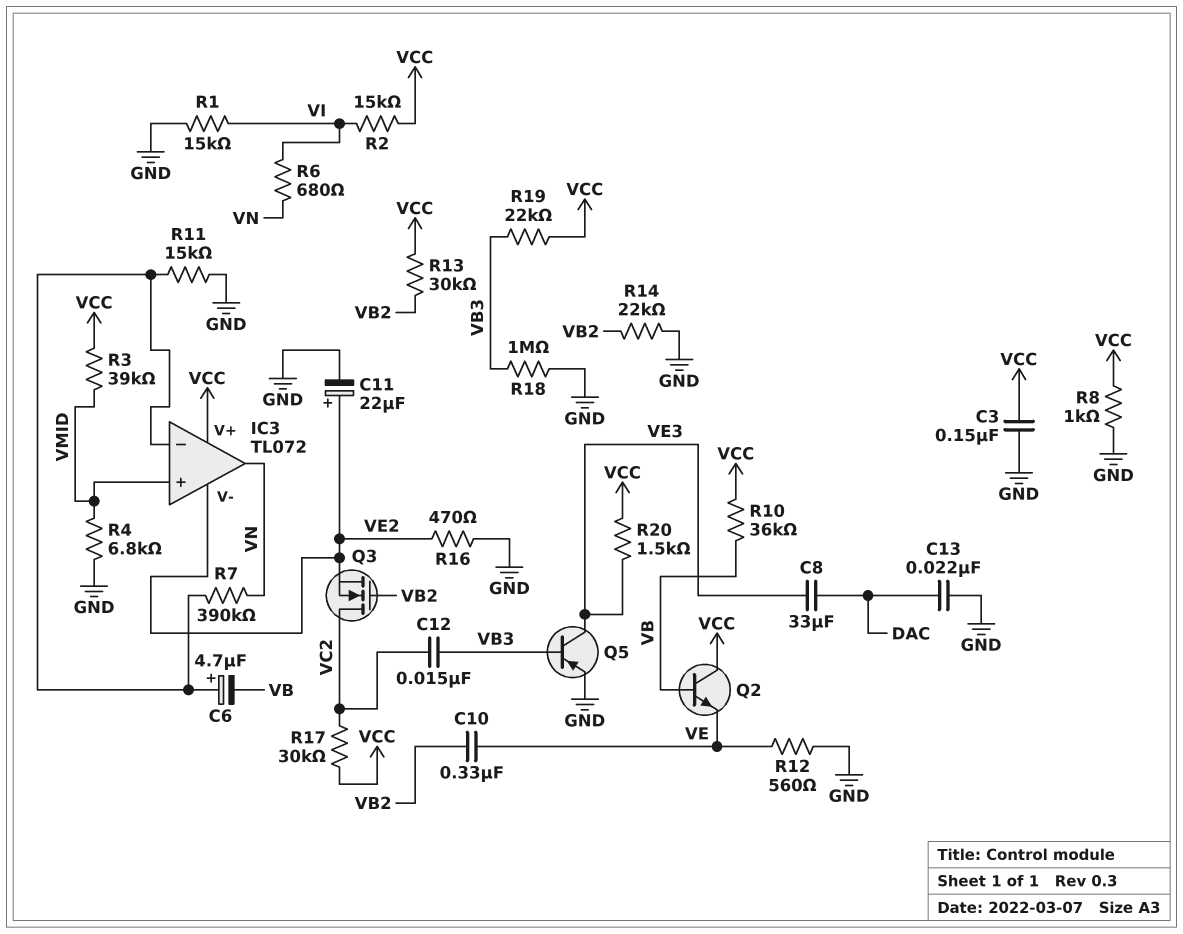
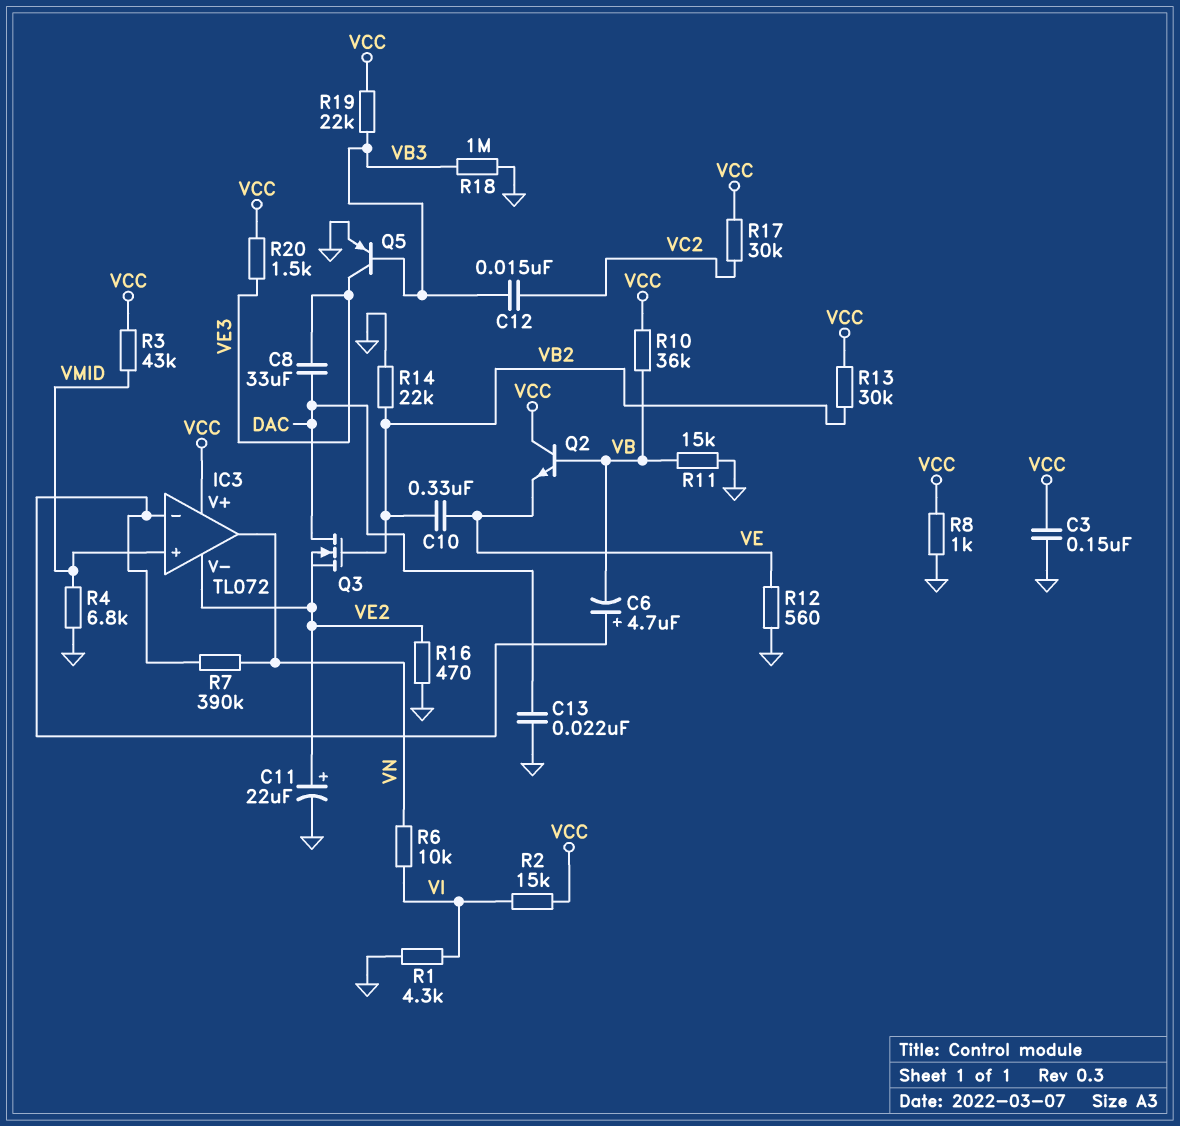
Q3: NMOS (G VB2, D VC2, S VE2) -> NMOS (G VB2, D DAC, S VE2)
R1: 15k (GND, VI) -> 4.3k (GND, VI)
R3: 39k (VCC, VMID) -> 43k (VCC, VMID)
R6: 680 (VI, VN) -> 10k (VI, VN)
R11: 15k (GND, IC3/in-) -> 15k (GND, VB)

